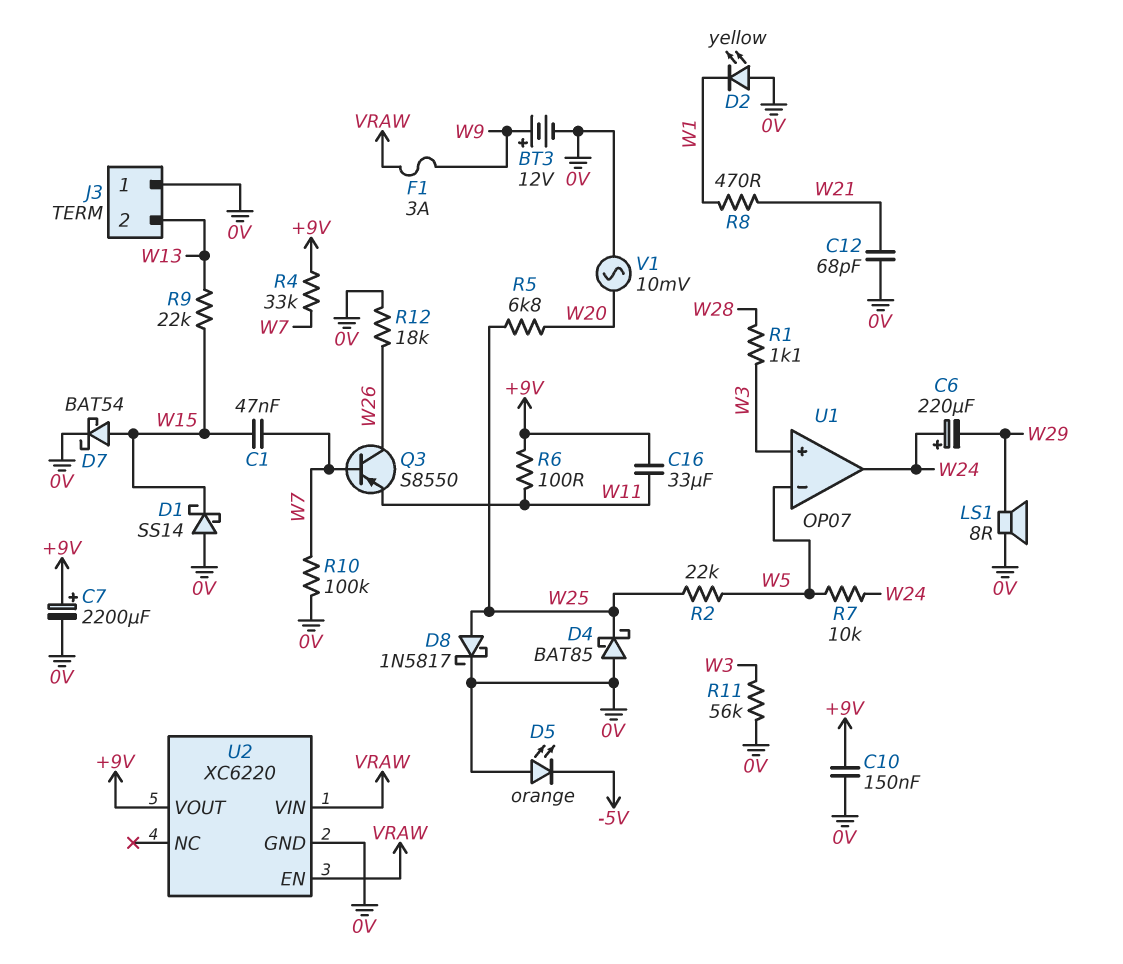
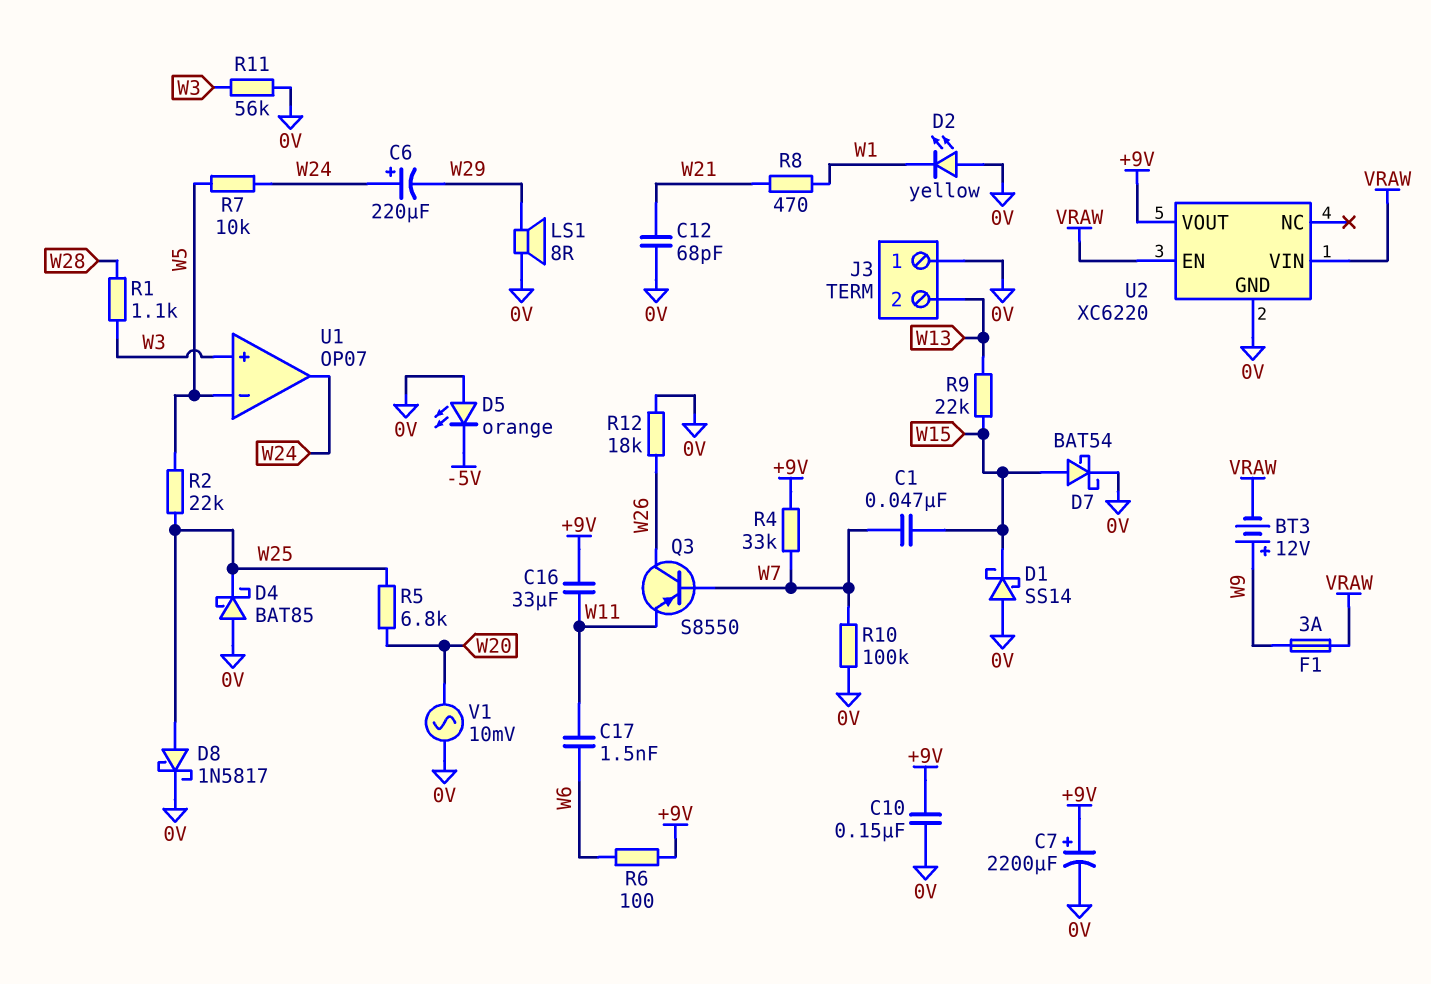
BT3: 12V (plus W9, minus 0V) -> 12V (plus W9, minus VRAW)
C17: none -> 1.5nF (W6, W11)
R6: 100 (+9V, W11) -> 100 (+9V, W6)

